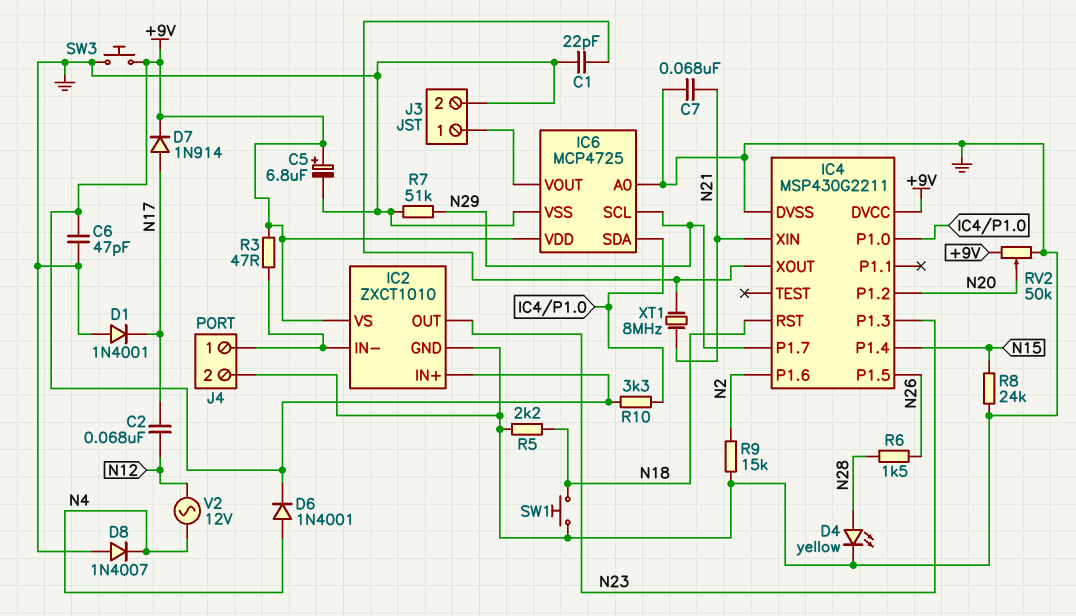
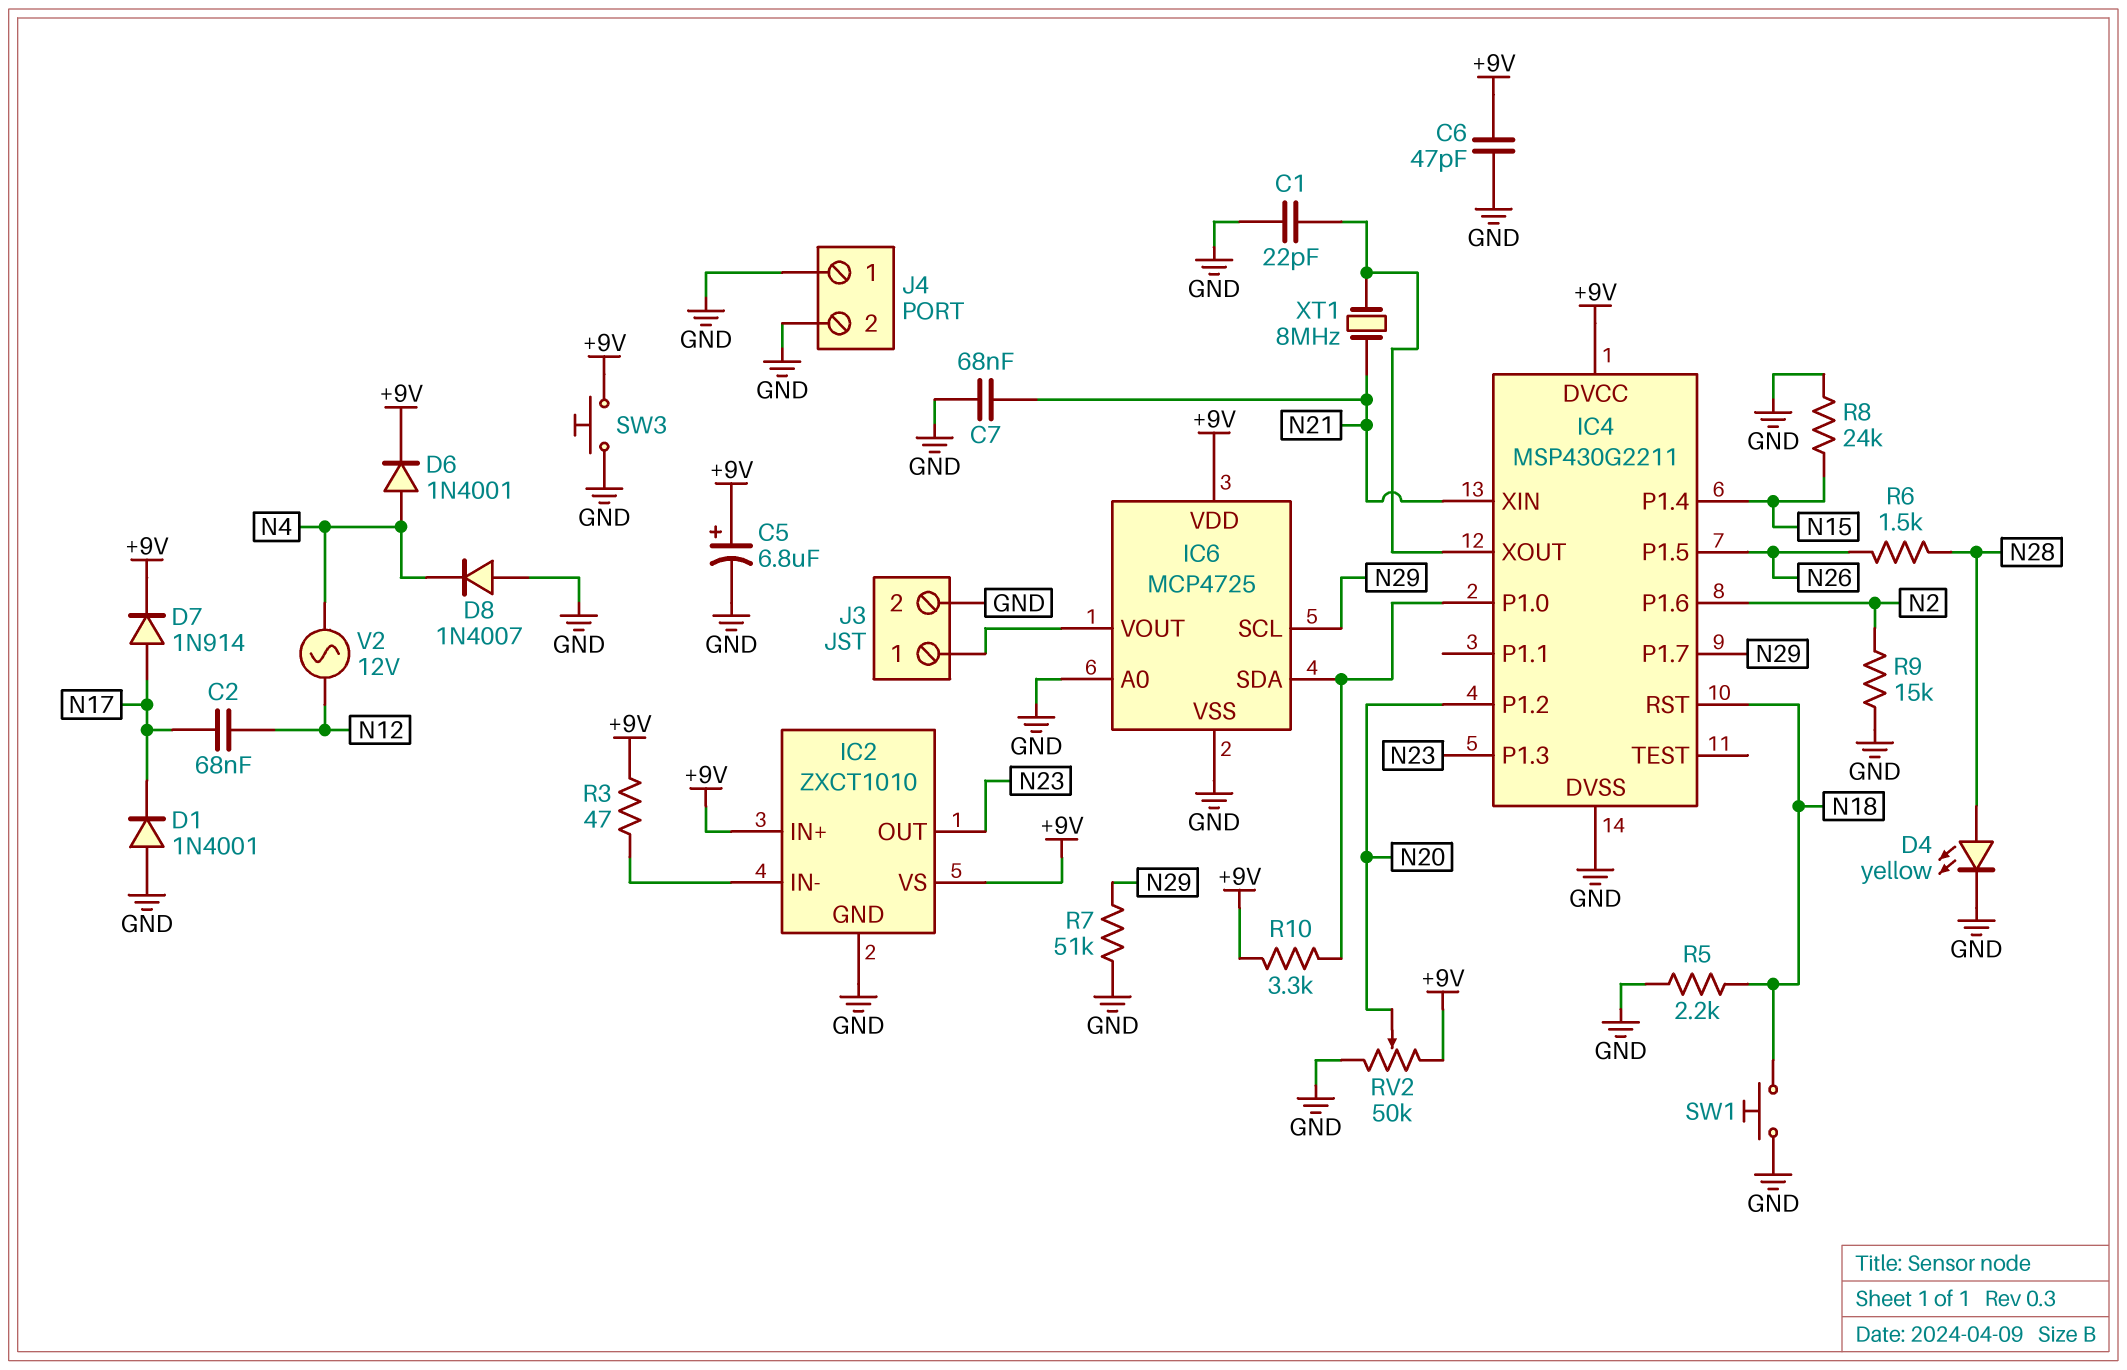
J4 pin 1: IC2/IN- -> GND

